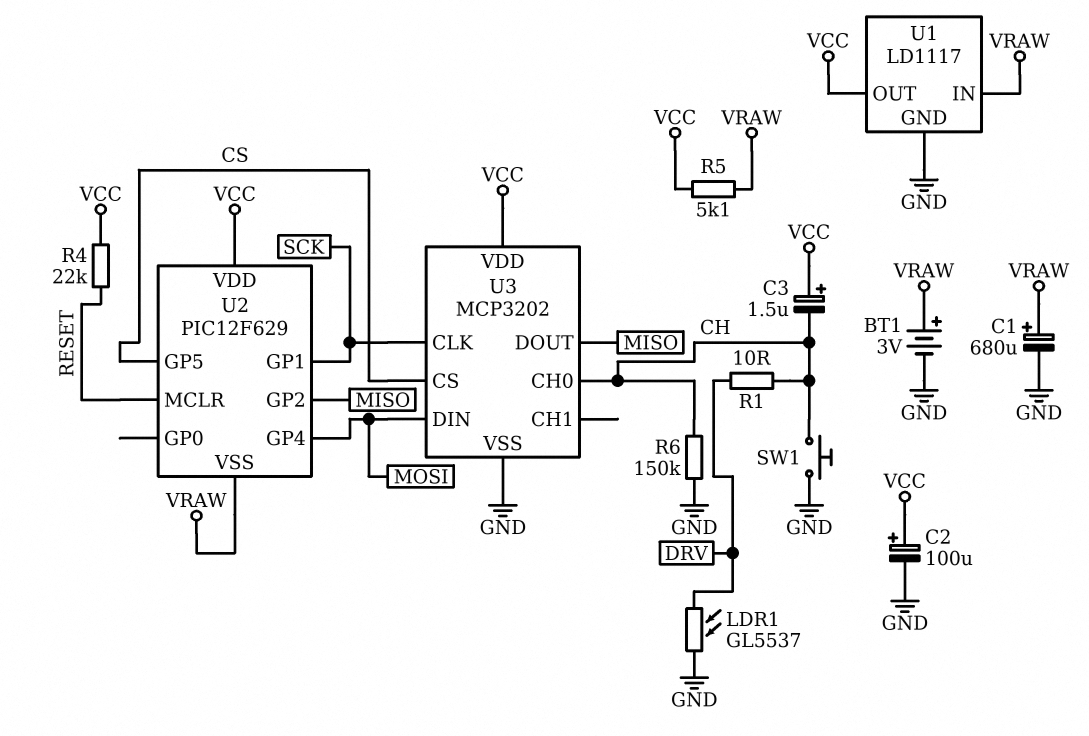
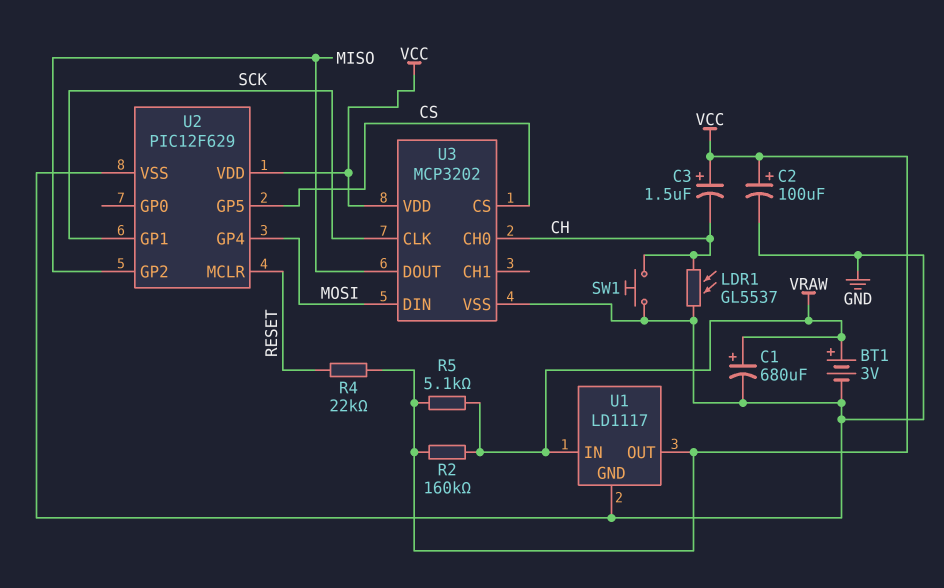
LDR1: GL5537 (DRV, GND) -> GL5537 (CH, GND)
R1: 10 (CH, DRV) -> none
R2: none -> 160k (VCC, VRAW)
R6: 150k (CH, GND) -> none
U2 pin VSS: VRAW -> GND

